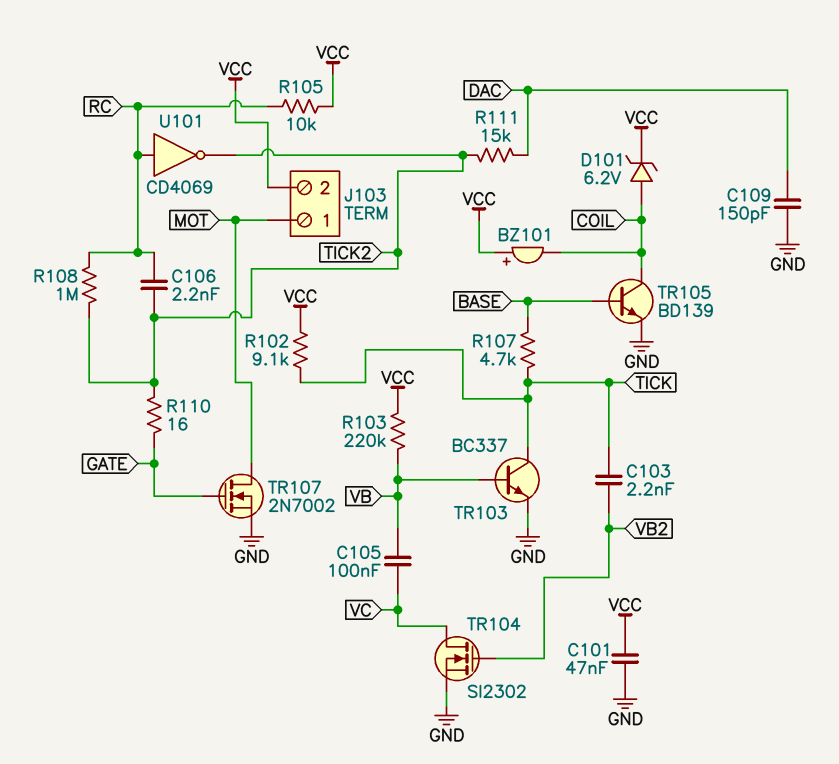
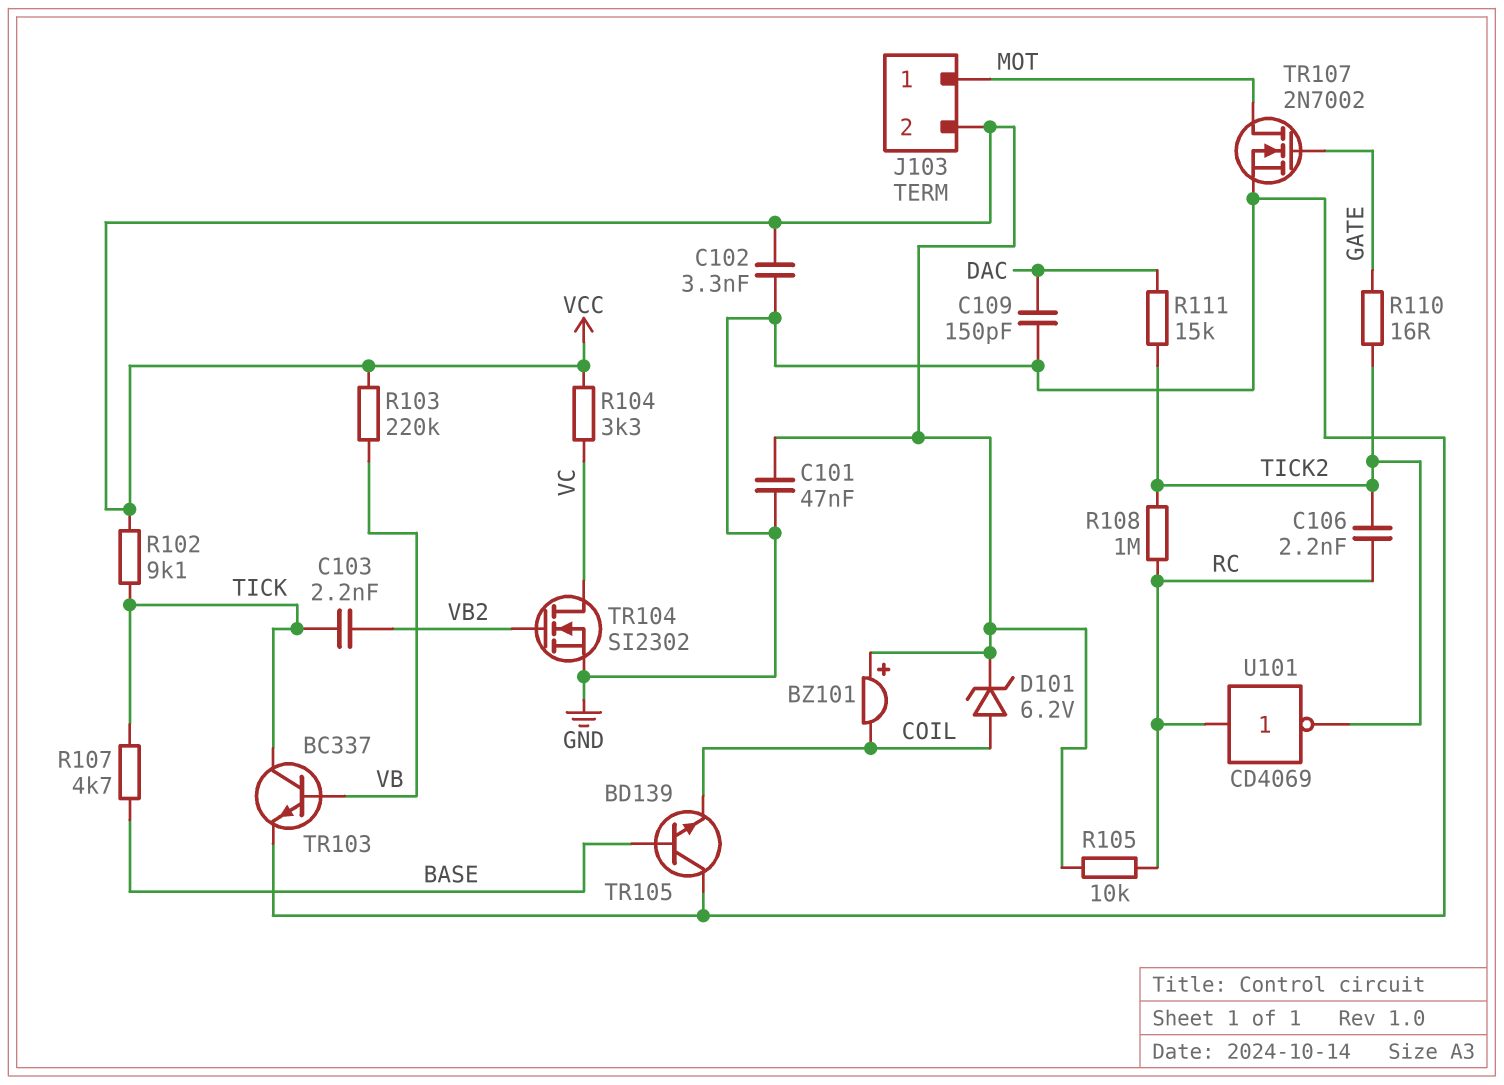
C102: none -> 3.3nF (GND, VCC)
C105: 100nF (VB, VC) -> none
R104: none -> 3.3k (VC, VCC)
TR105: NPN BD139 (B BASE, C COIL, E GND) -> NPN BD139 (B BASE, C GND, E COIL)

